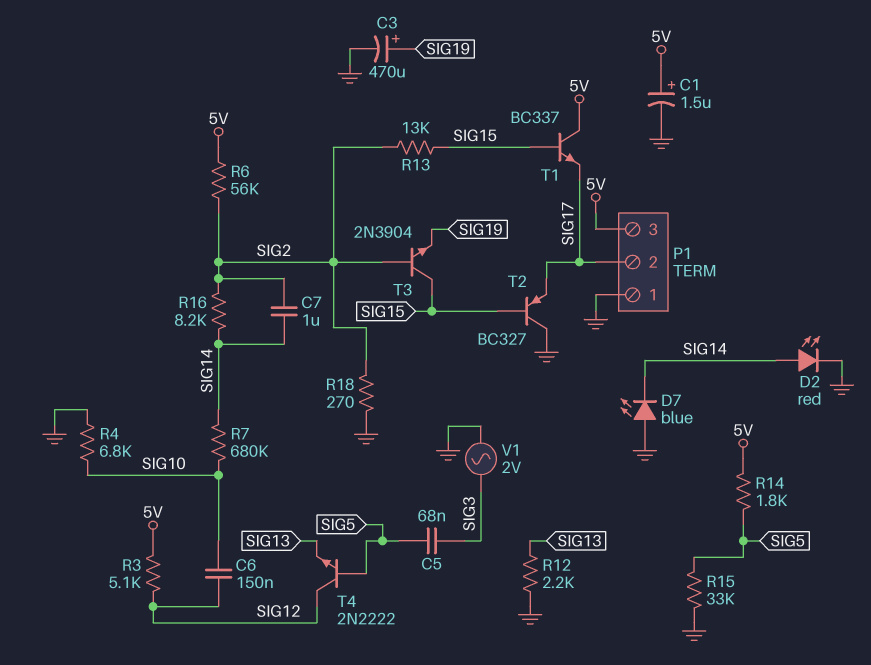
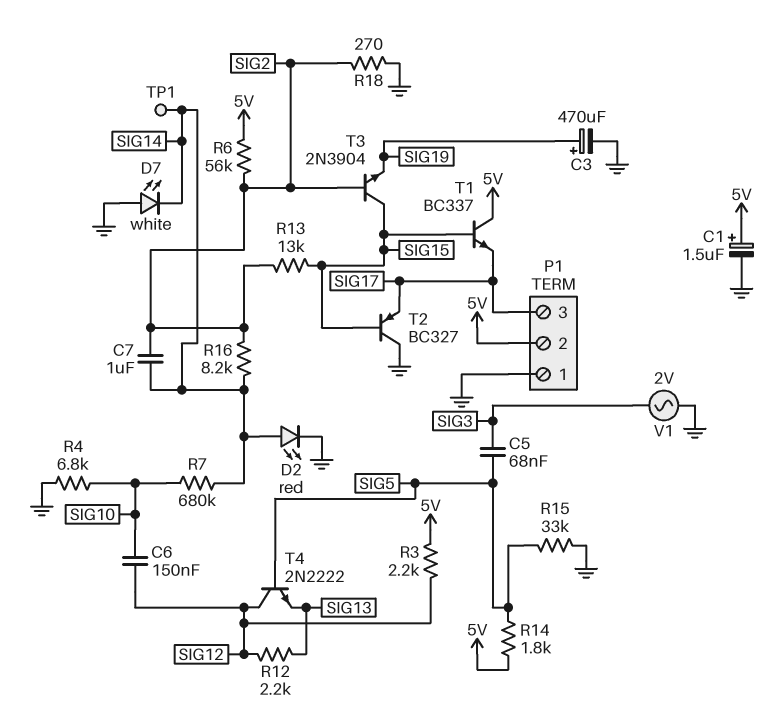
D7: LED blue (A GND, K SIG14) -> LED white (A GND, K SIG14)
P1 pin 2: SIG17 -> 5V
P1 pin 3: 5V -> SIG17
R3: 5.1k (5V, SIG12) -> 2.2k (5V, SIG12)
R12: 2.2k (GND, SIG13) -> 2.2k (SIG12, SIG13)
TP1: none -> test point (SIG14)

